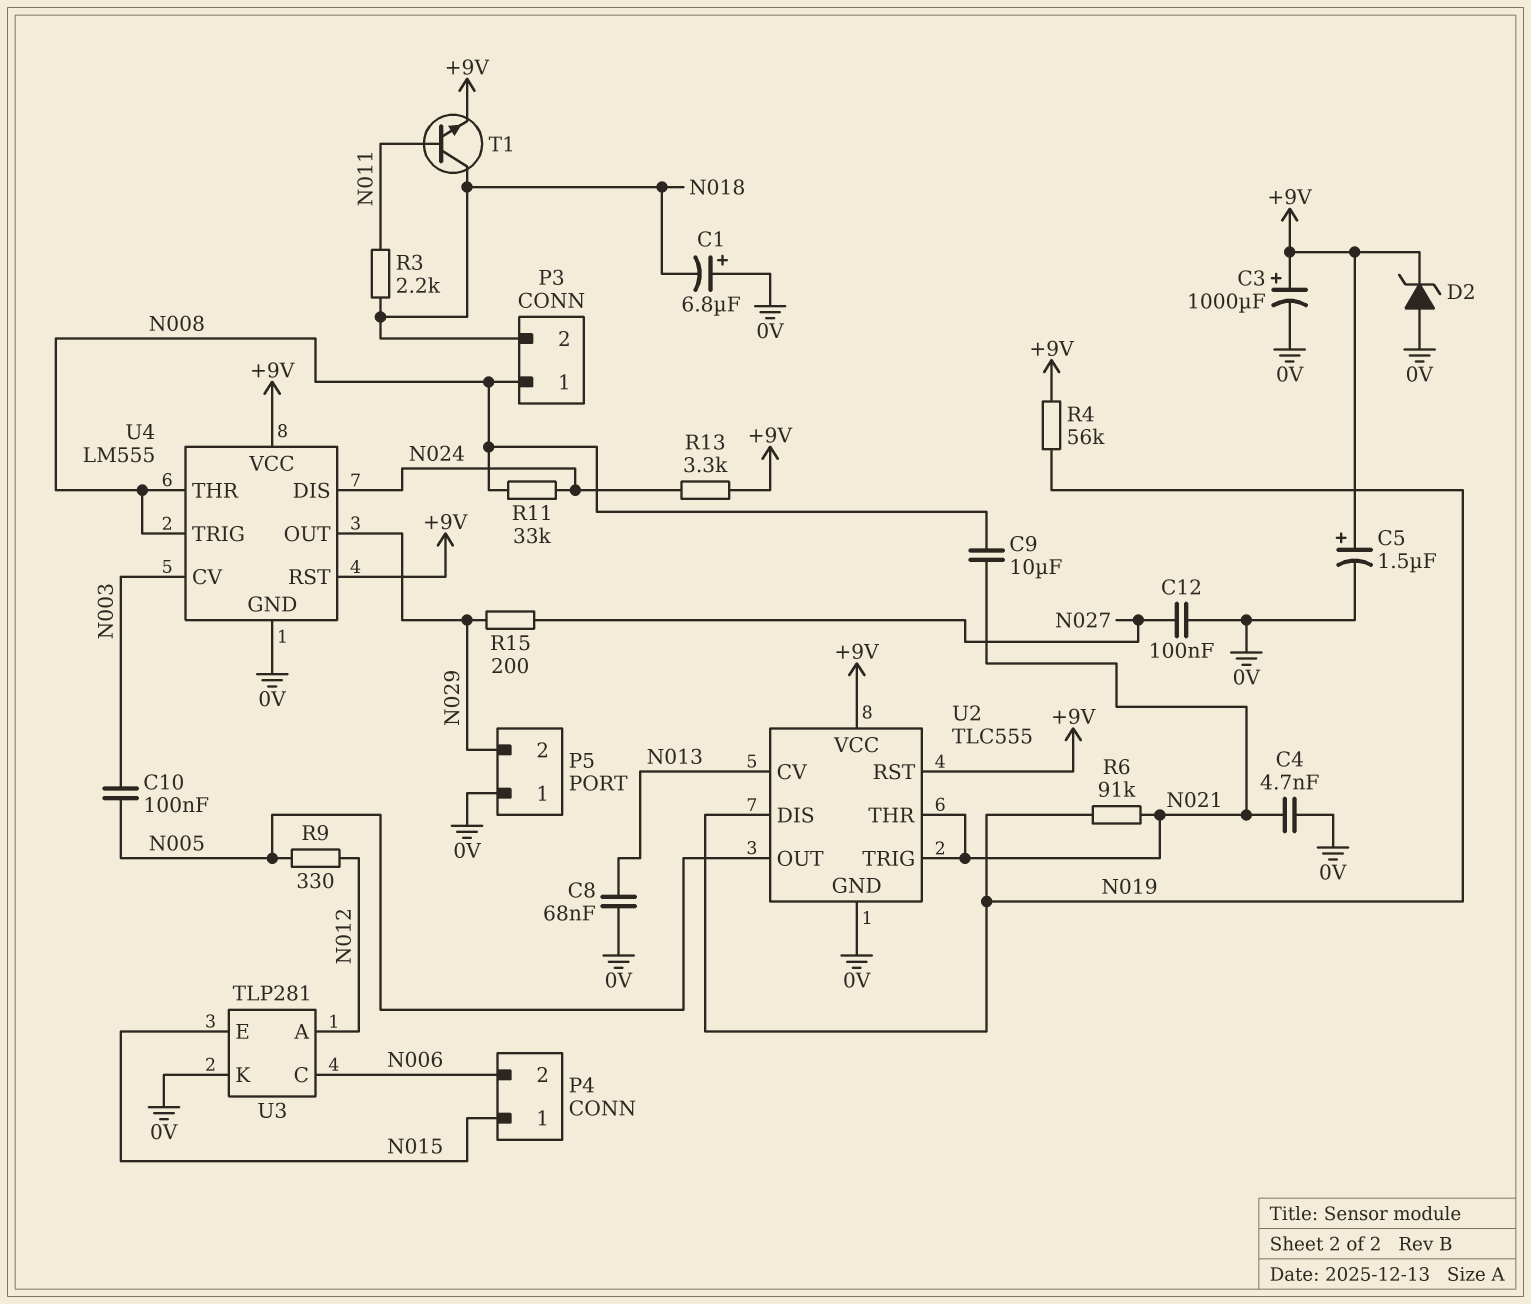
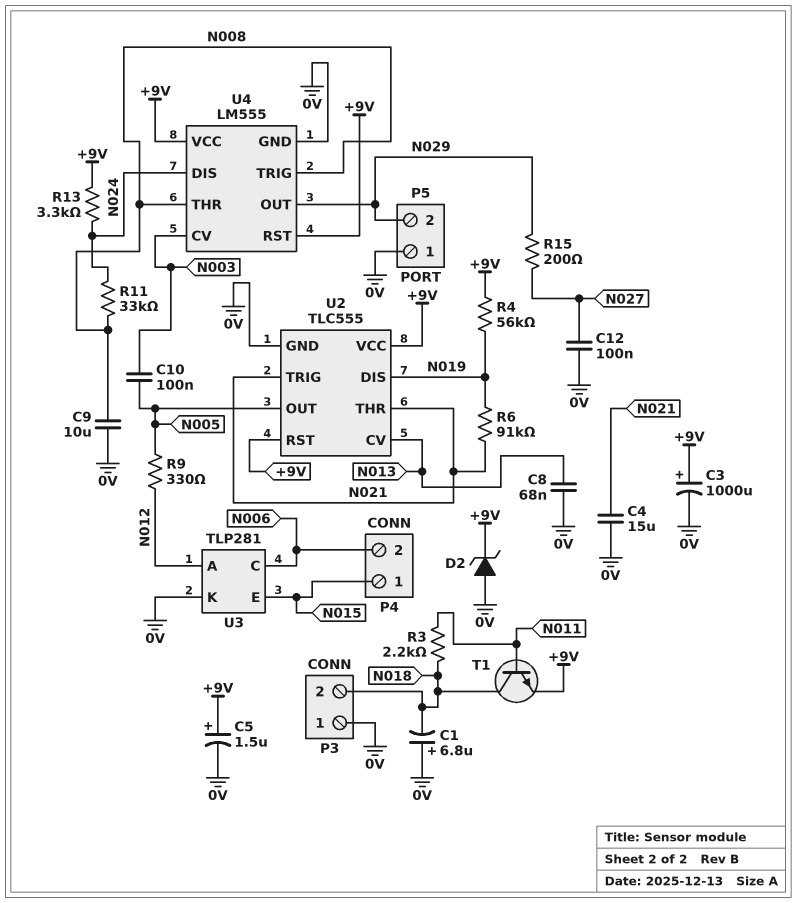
C4: 4.7nF (0V, N021) -> 15uF (0V, N021)
C9: 10uF (N008, N021) -> 10uF (0V, N008)
P3 pin 1: N008 -> 0V

